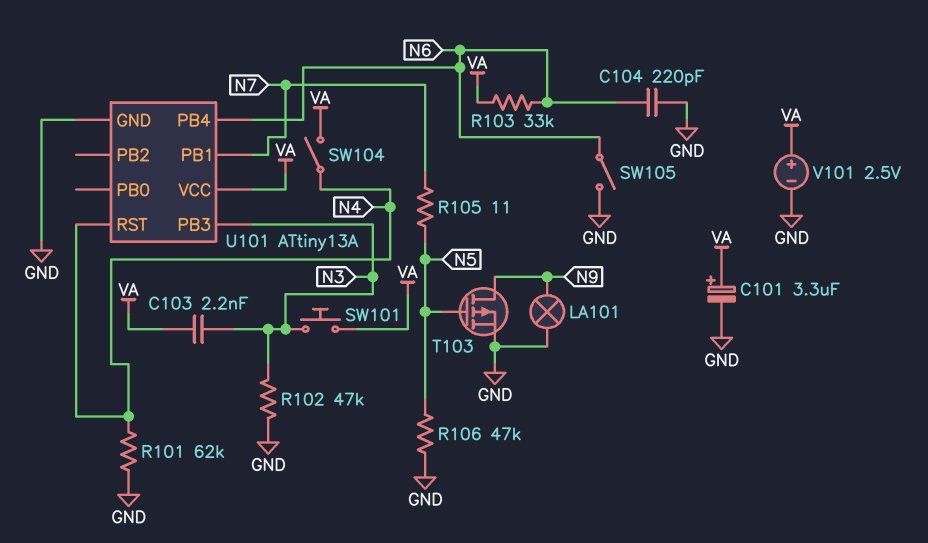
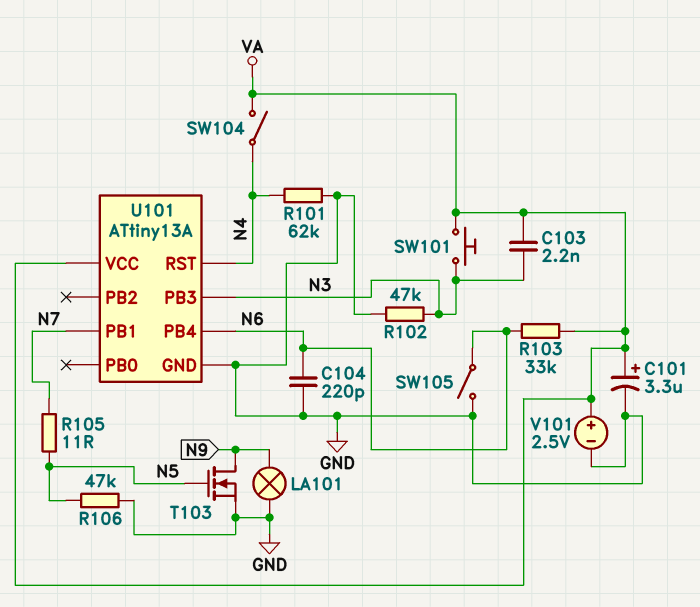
T103: PMOS (G N5, D N9, S GND) -> NMOS (G N5, D N9, S GND)

